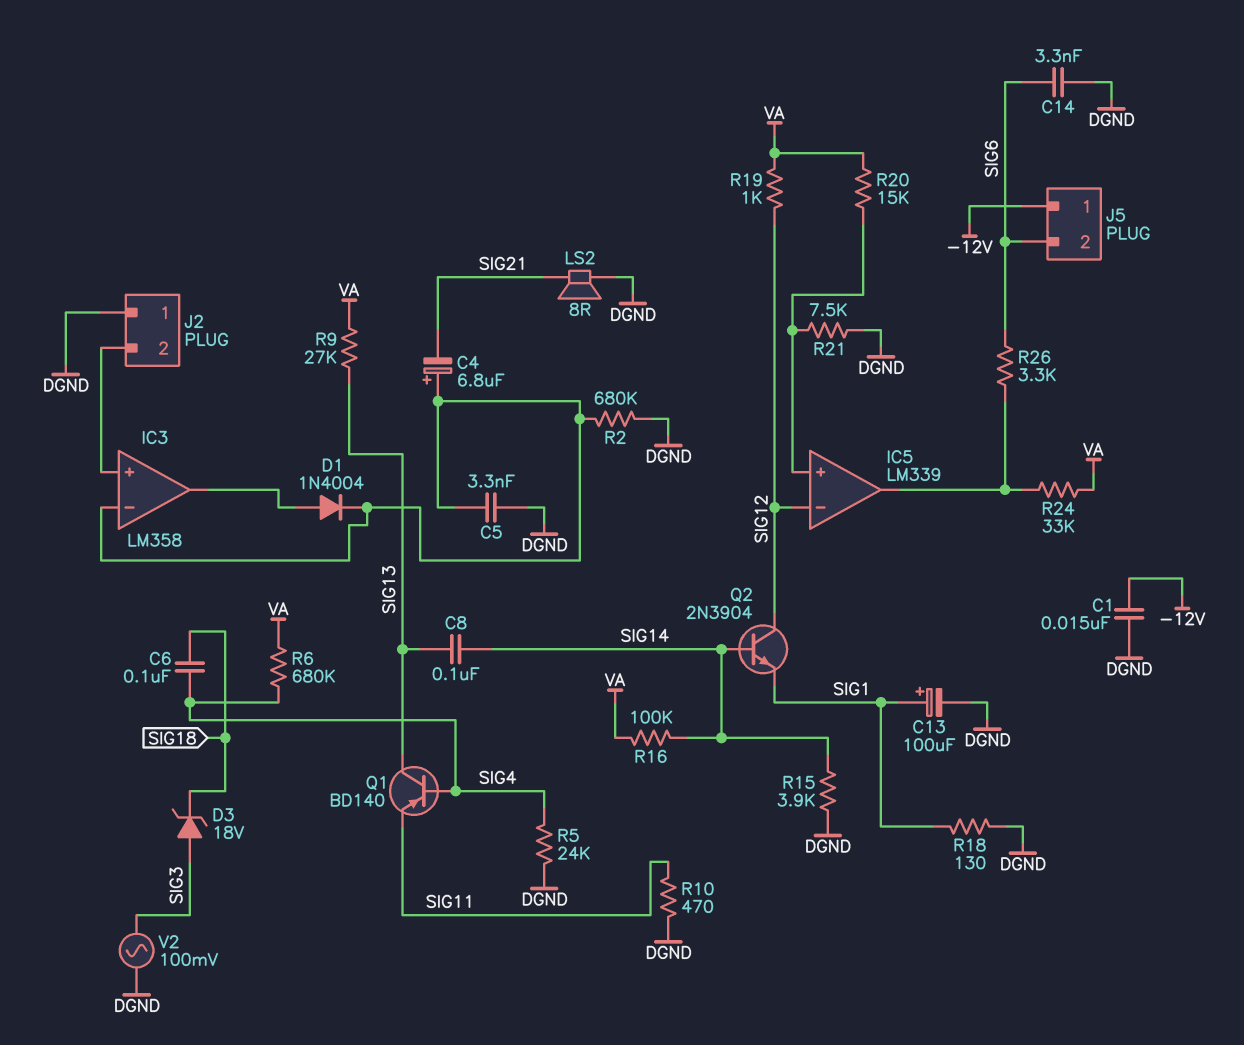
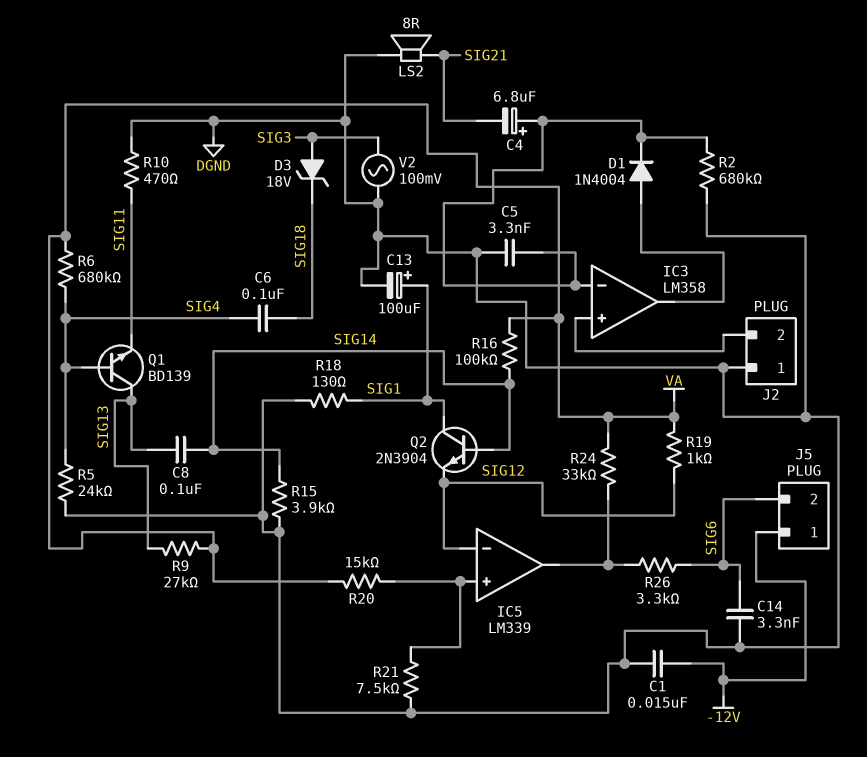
Q1: PNP BD140 (B SIG4, C SIG13, E SIG11) -> NPN BD139 (B SIG4, C SIG13, E SIG11)
Q2: NPN 2N3904 (B SIG14, C SIG12, E SIG1) -> NPN 2N3904 (B SIG14, C SIG1, E SIG12)

